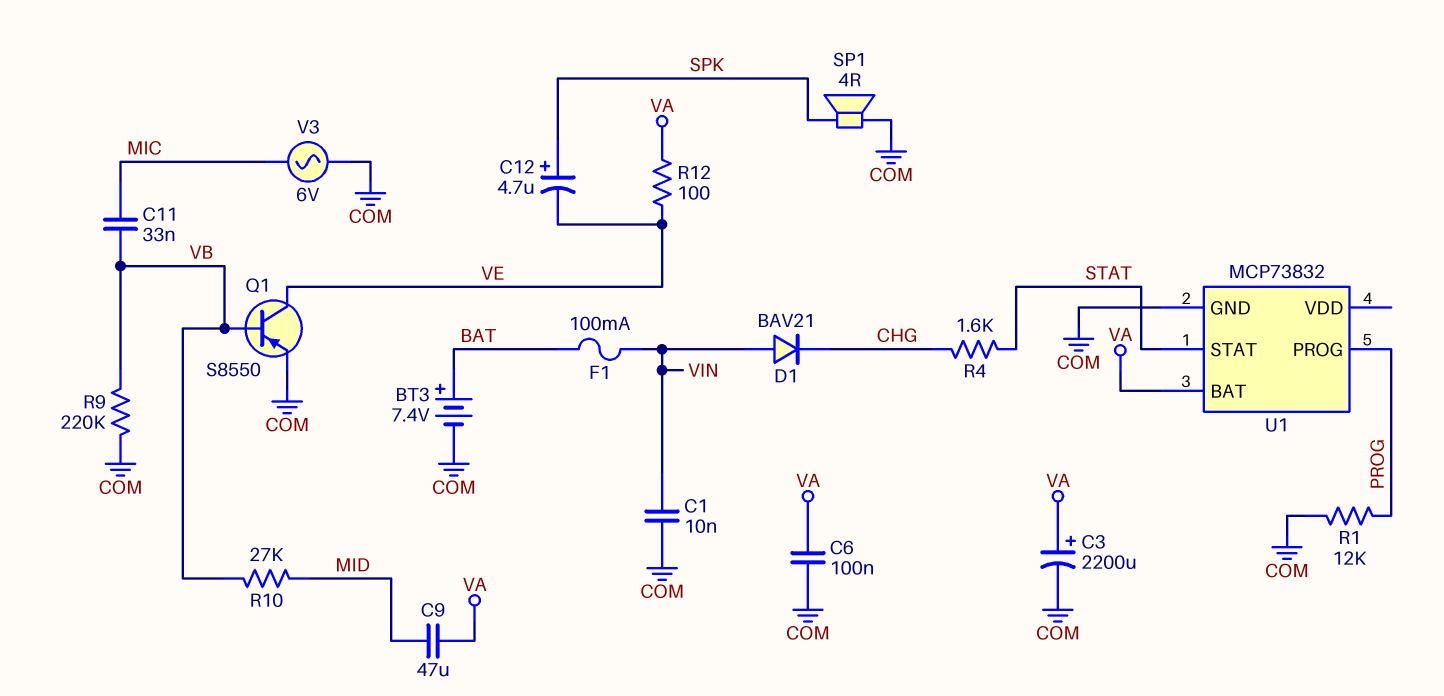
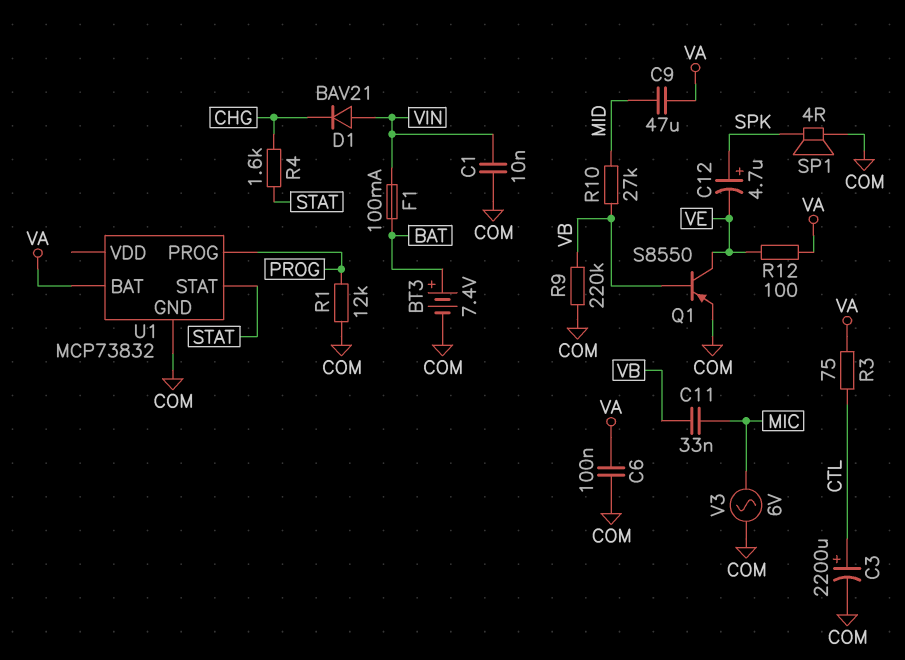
C3: 2200uF (plus VA, minus COM) -> 2200uF (plus CTL, minus COM)
R3: none -> 75 (CTL, VA)

